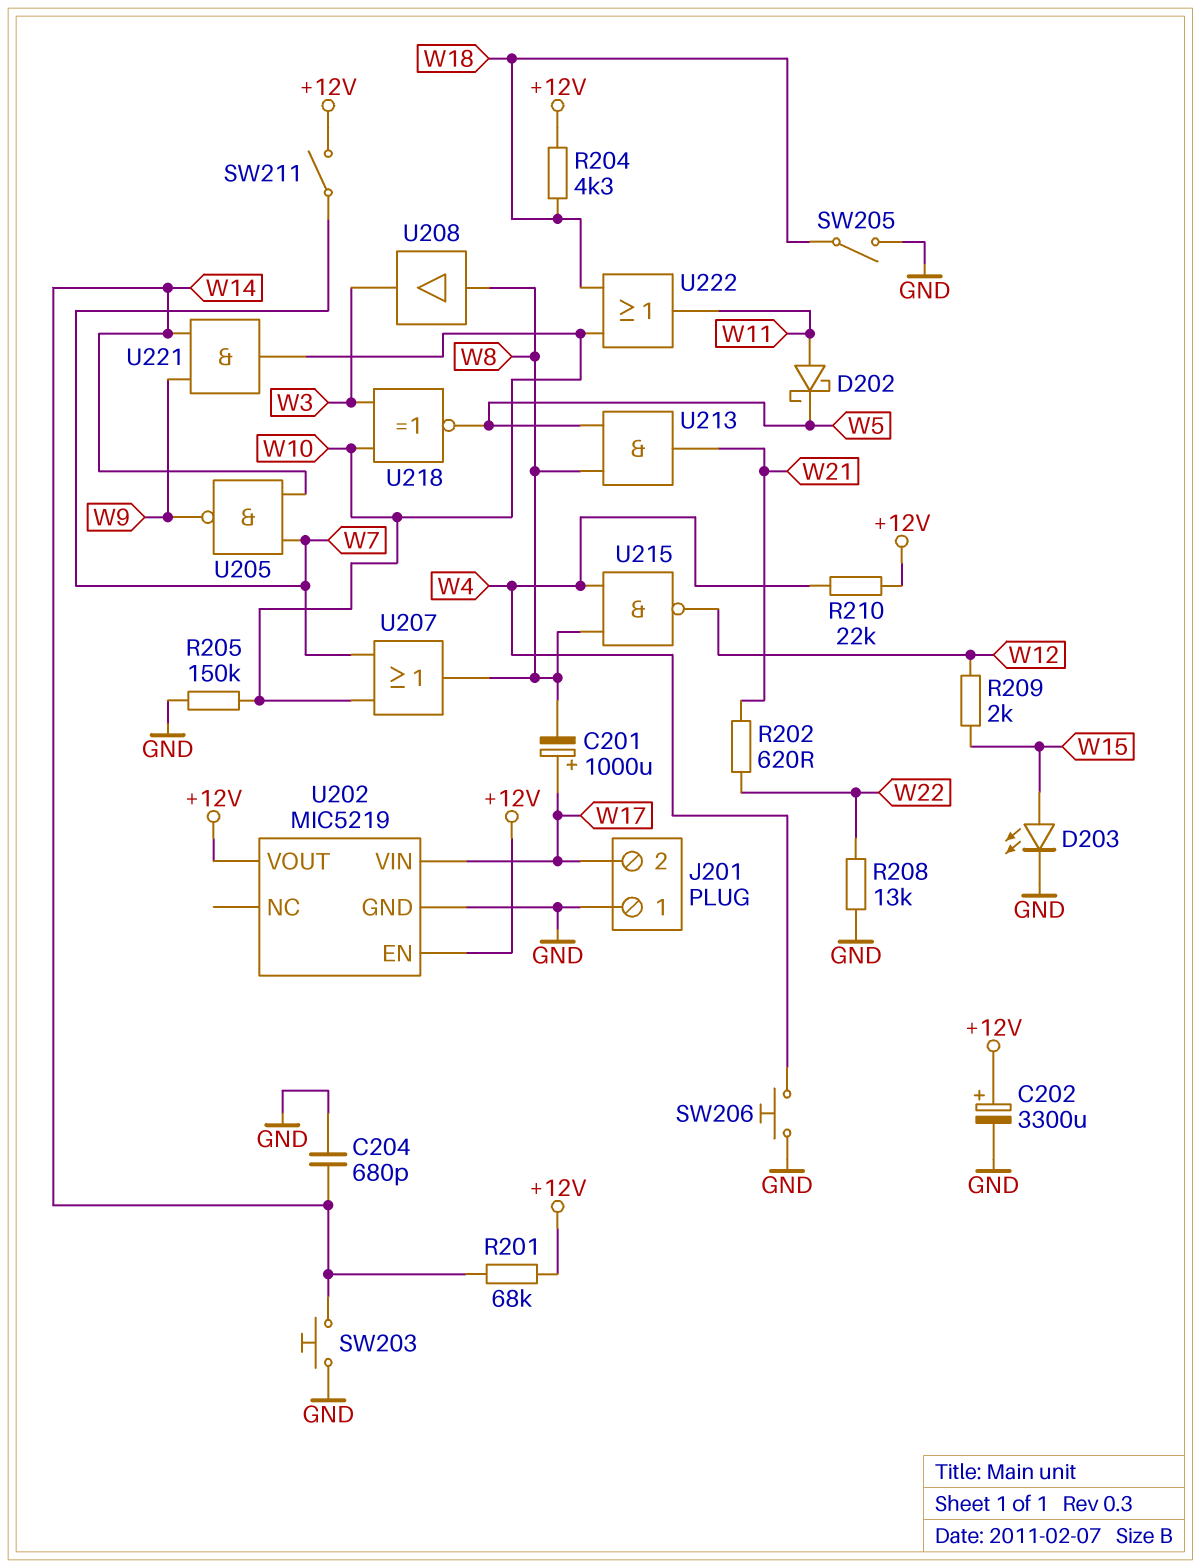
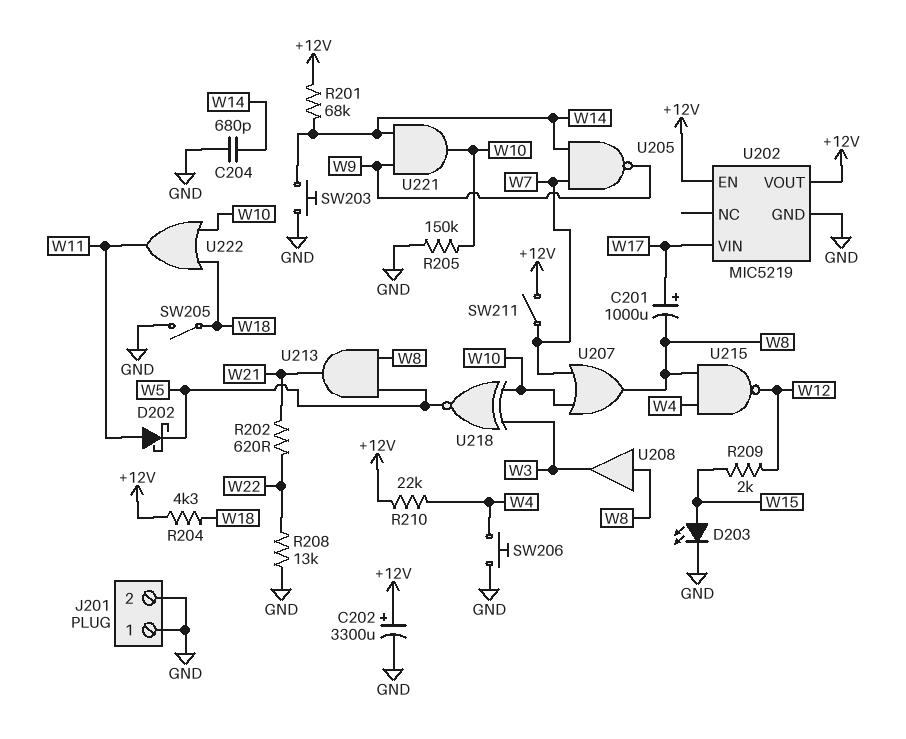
J201 pin 2: W17 -> GND

